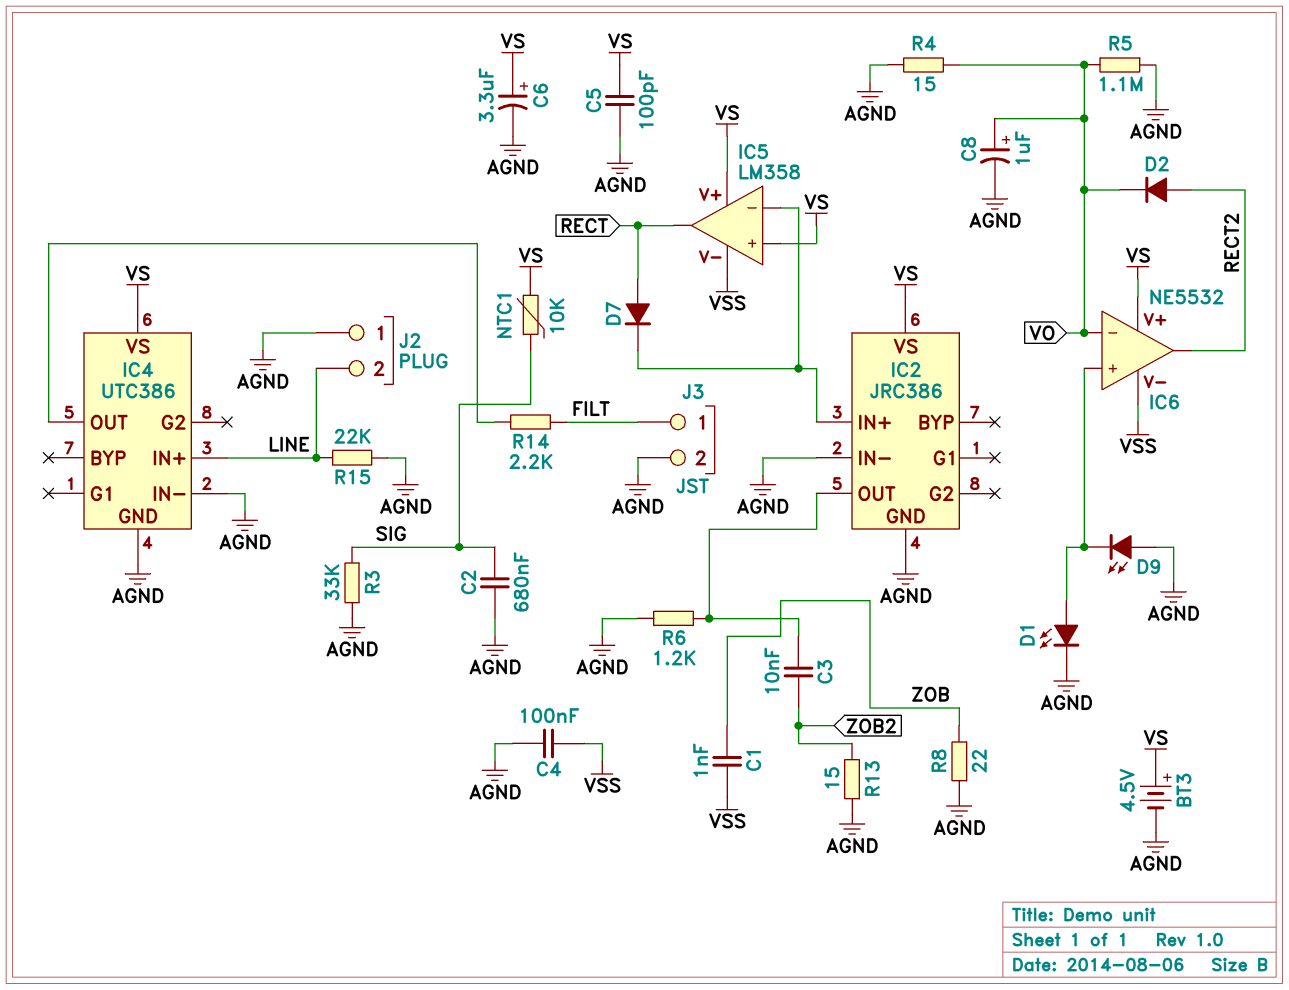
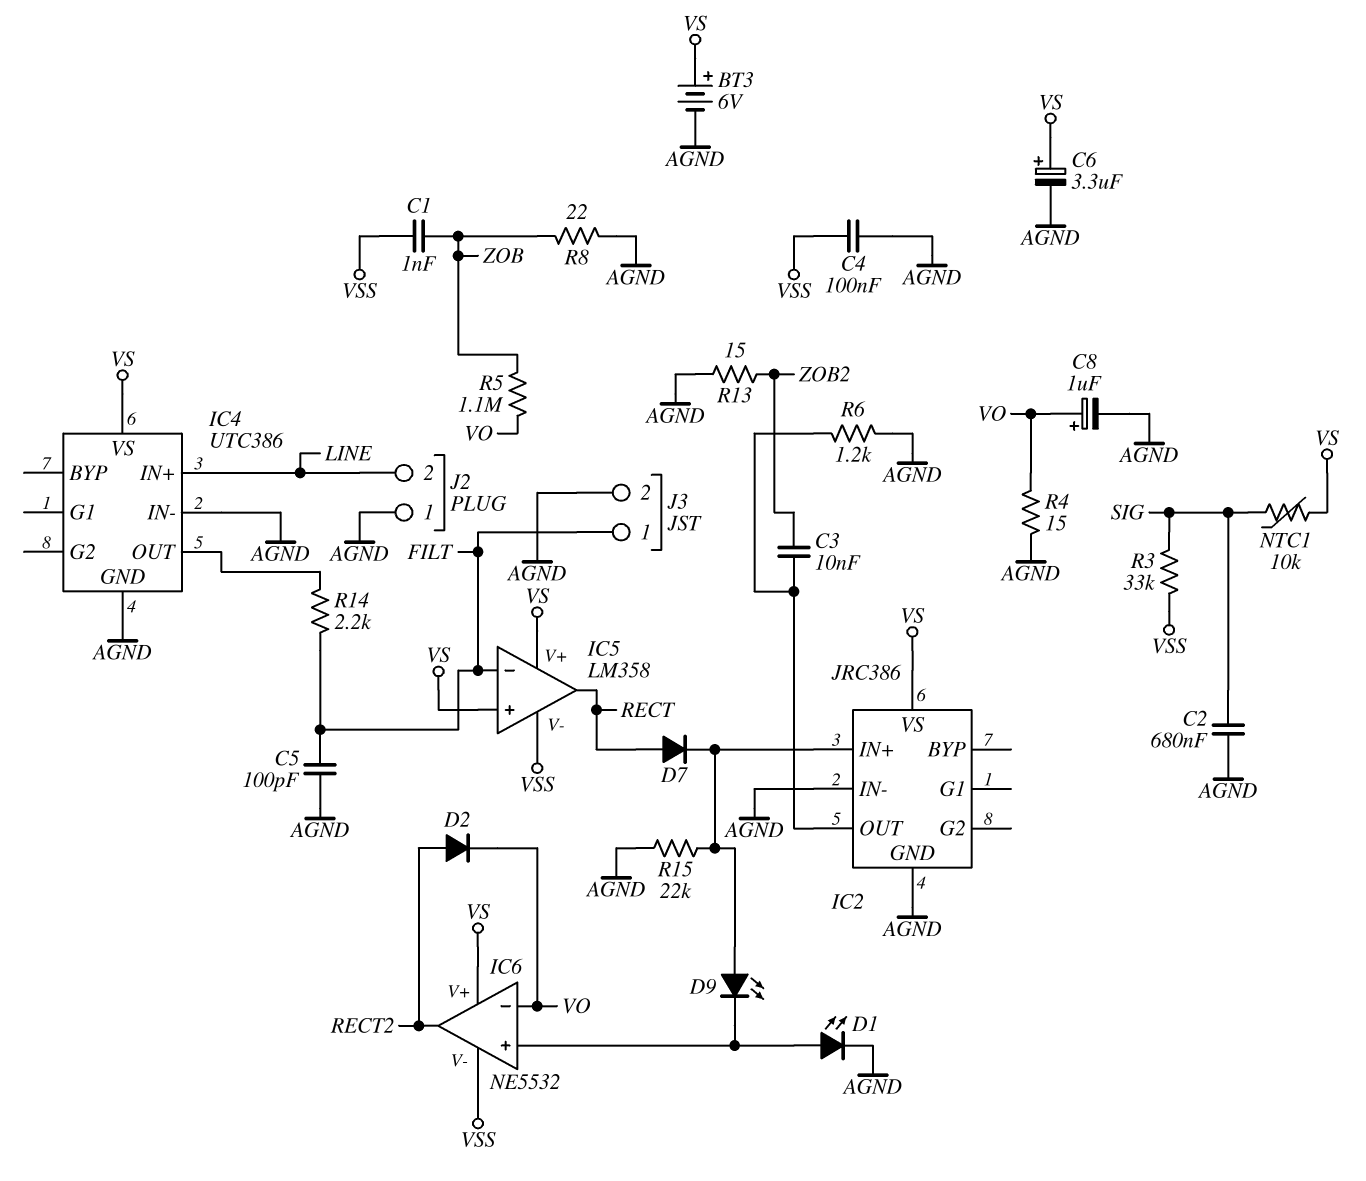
BT3: 4.5V (plus VS, minus AGND) -> 6V (plus VS, minus AGND)
C5: 100pF (AGND, VS) -> 100pF (AGND, FILT)
D9: LED (A AGND, K IC6/in+) -> LED (A IC2/IN+, K IC6/in+)
IC5 pin in-: IC2/IN+ -> FILT
R3: 33k (AGND, SIG) -> 33k (SIG, VSS)
R5: 1.1M (AGND, VO) -> 1.1M (VO, ZOB)
R15: 22k (AGND, LINE) -> 22k (AGND, IC2/IN+)

